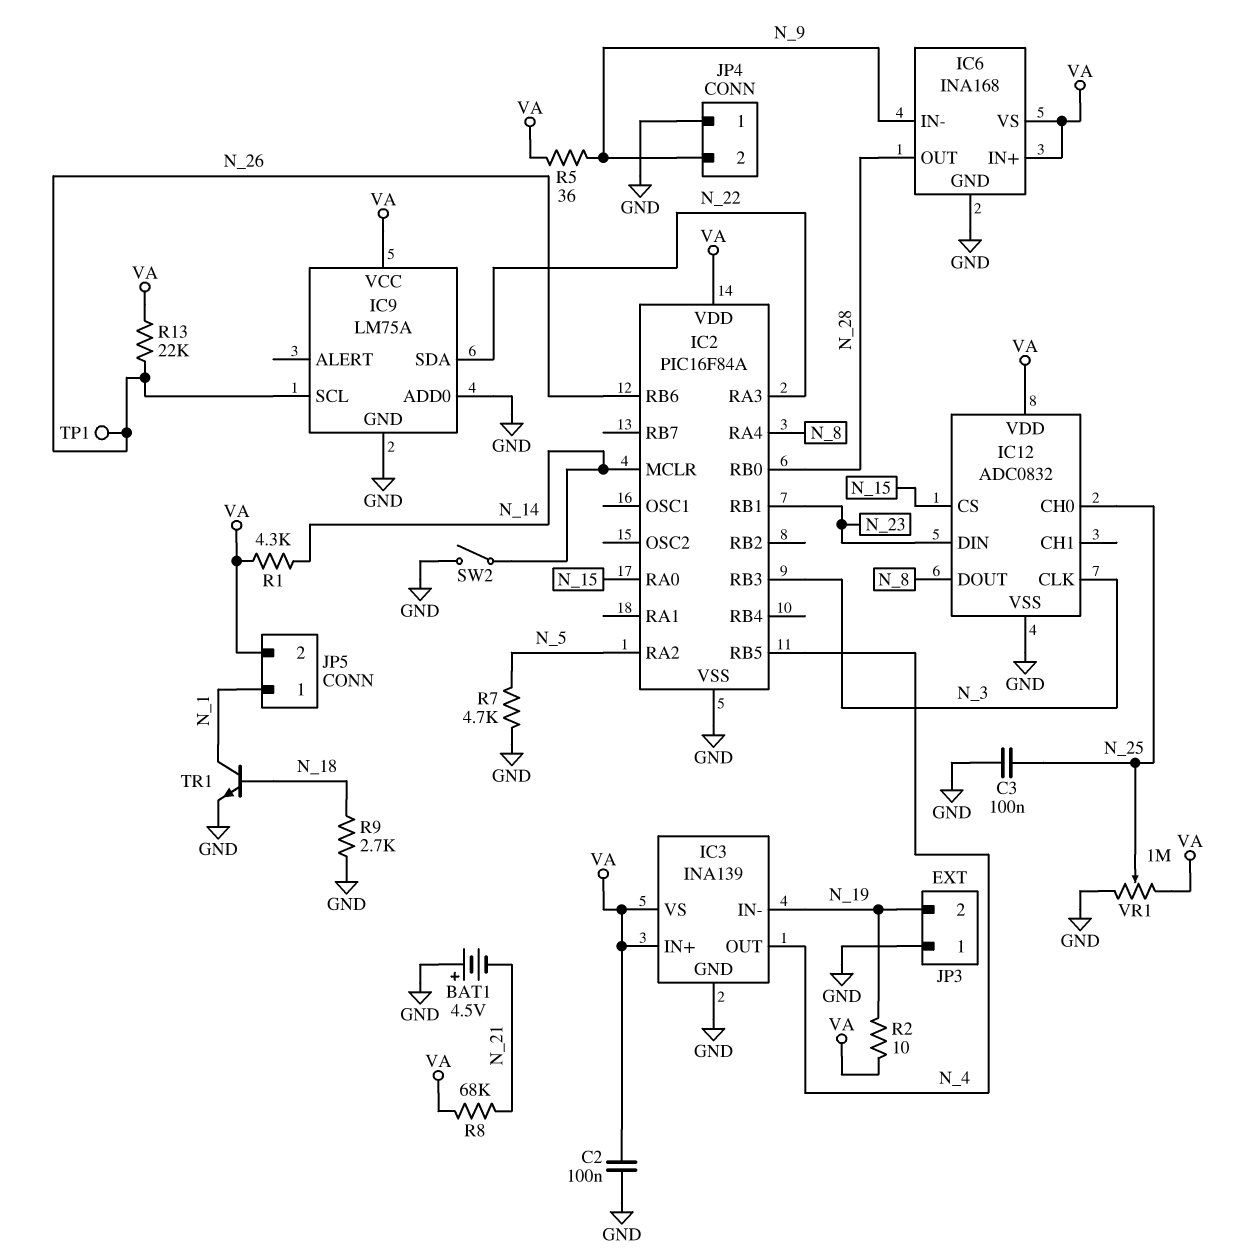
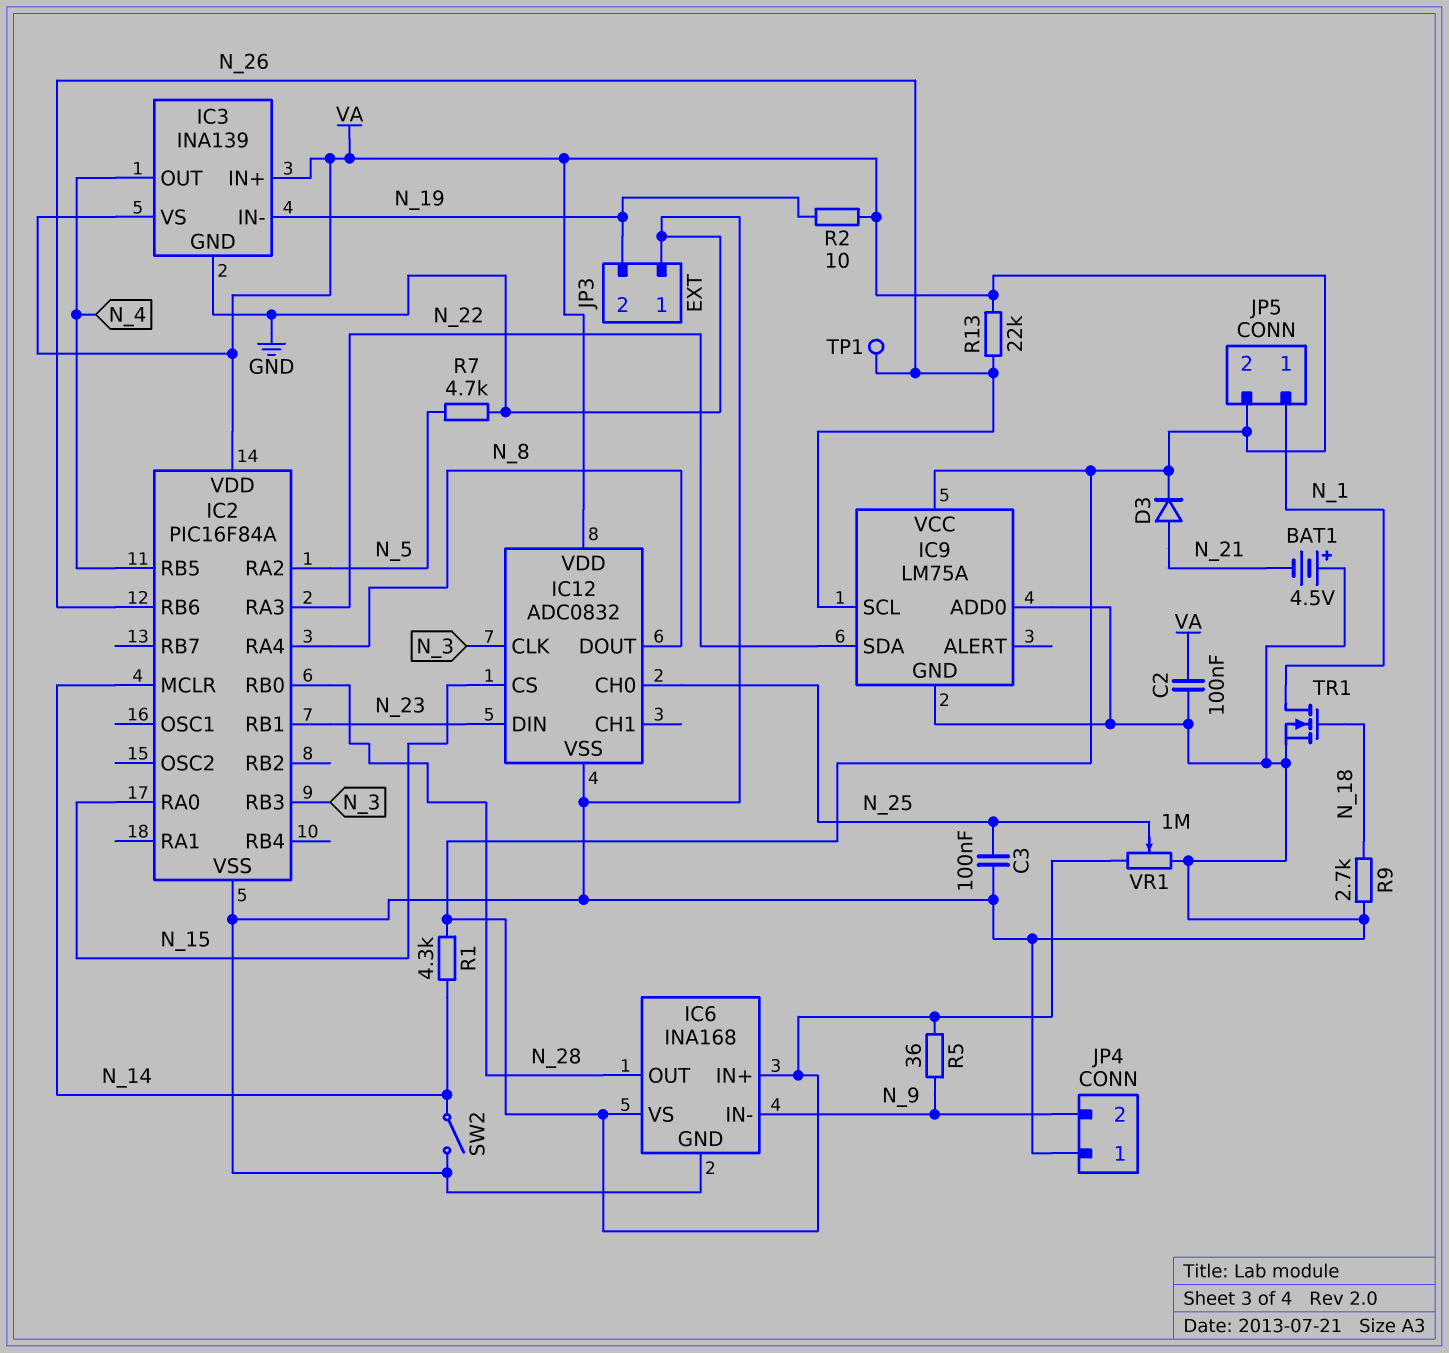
D3: none -> diode (A N_21, K VA)
R8: 68k (N_21, VA) -> none
TR1: NPN (B N_18, C N_1, E GND) -> NMOS (G N_18, D N_1, S GND)

